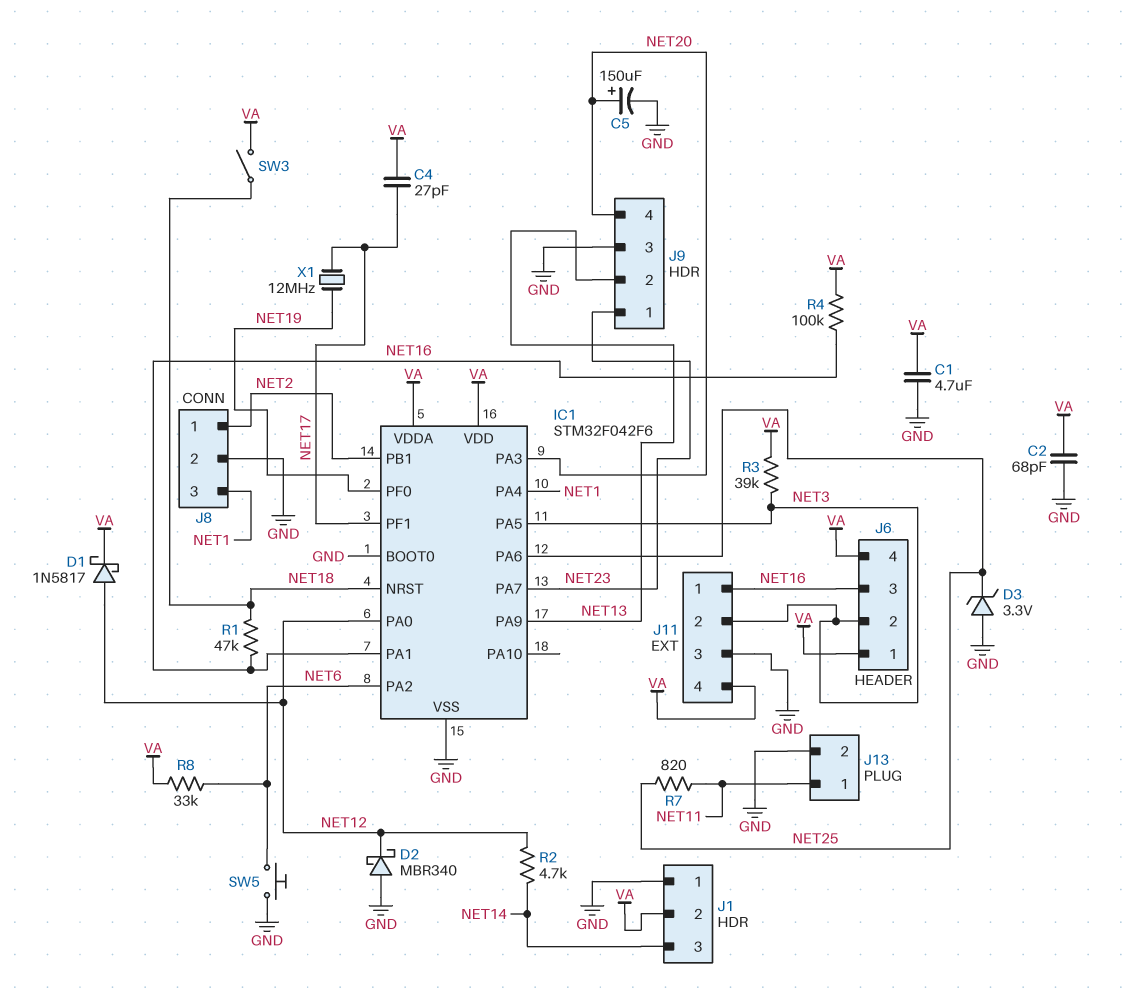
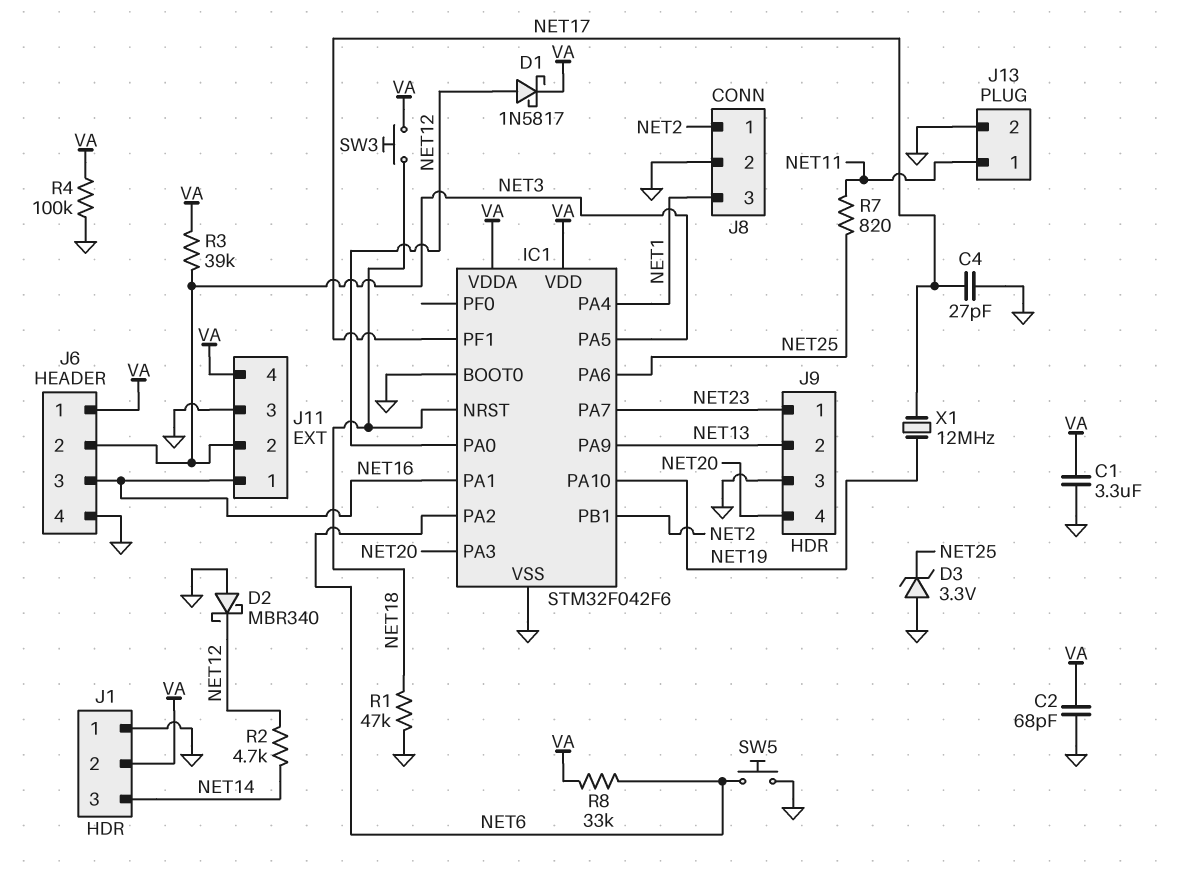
C1: 4.7uF (GND, VA) -> 3.3uF (GND, VA)
C4: 27pF (NET17, VA) -> 27pF (GND, NET17)
C5: 150uF (plus NET20, minus GND) -> none
IC1 pin PA10: none -> NET19
IC1 pin PF0: NET19 -> none
J6 pin 4: VA -> GND
R1: 47k (NET16, NET18) -> 47k (GND, NET18)
R4: 100k (NET16, VA) -> 100k (GND, VA)
SW3: switch (NET18, VA) -> button (NET18, VA)

